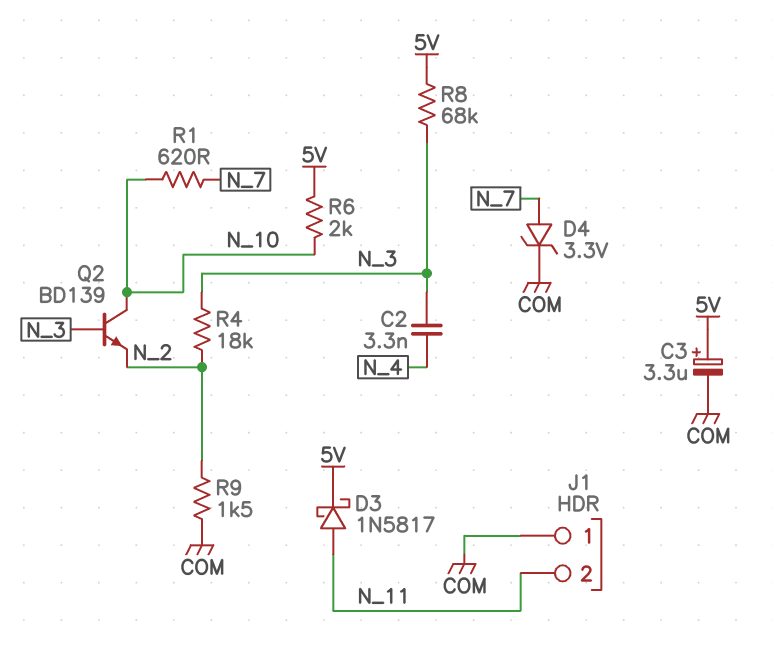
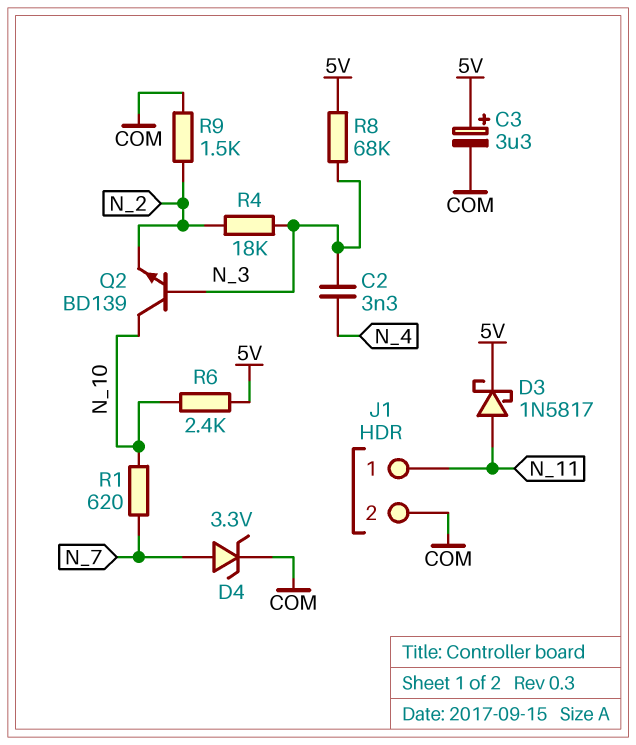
J1 pin 1: COM -> N_11
J1 pin 2: N_11 -> COM
R6: 2k (5V, N_10) -> 2.4k (5V, N_10)

